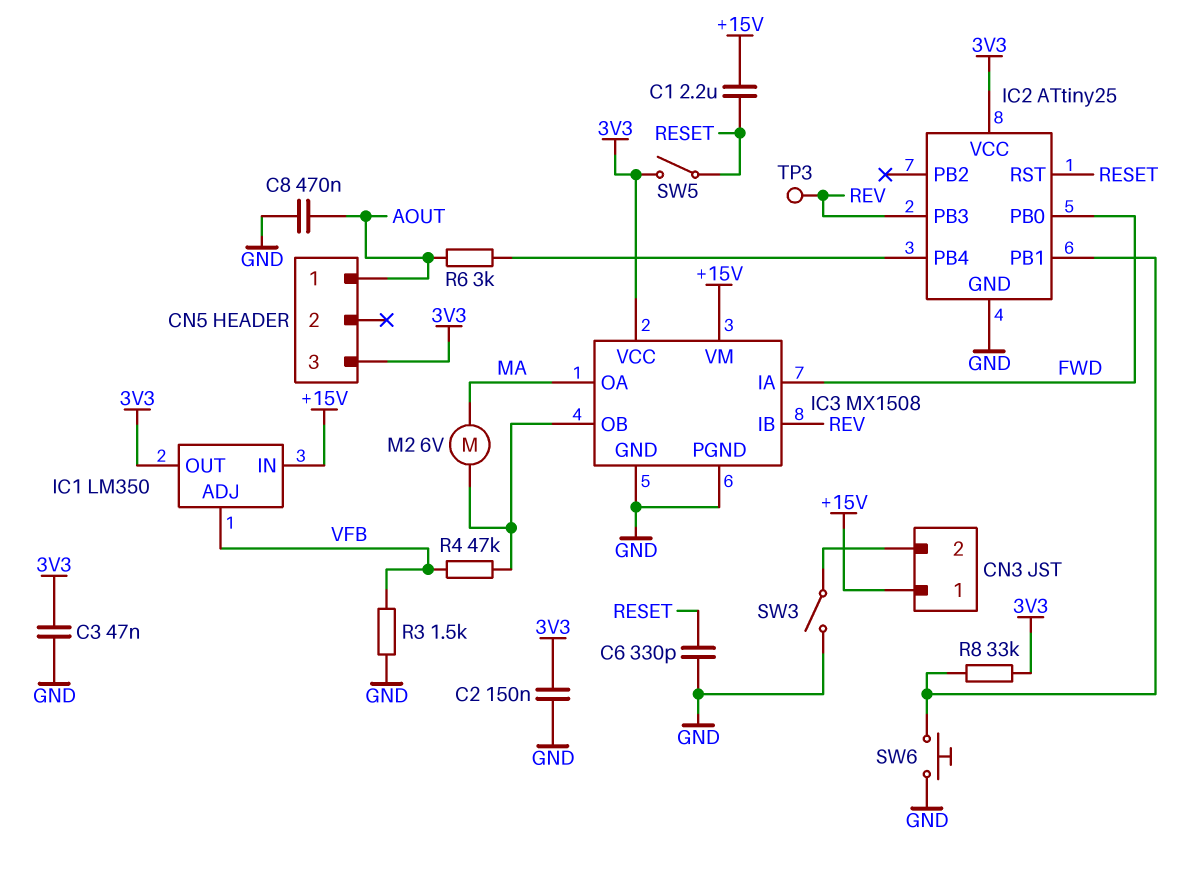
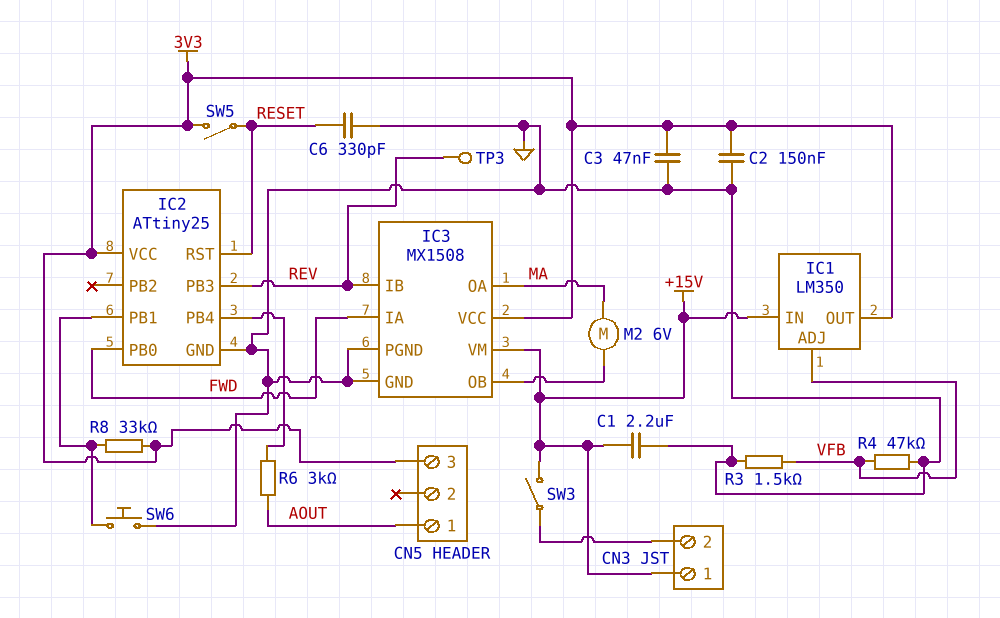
C1: 2.2uF (+15V, RESET) -> 2.2uF (+15V, GND)
C8: 470nF (AOUT, GND) -> none
R4: 47k (IC3/OB, VFB) -> 47k (GND, VFB)
SW3: switch (CN3/2, GND) -> switch (+15V, CN3/2)

